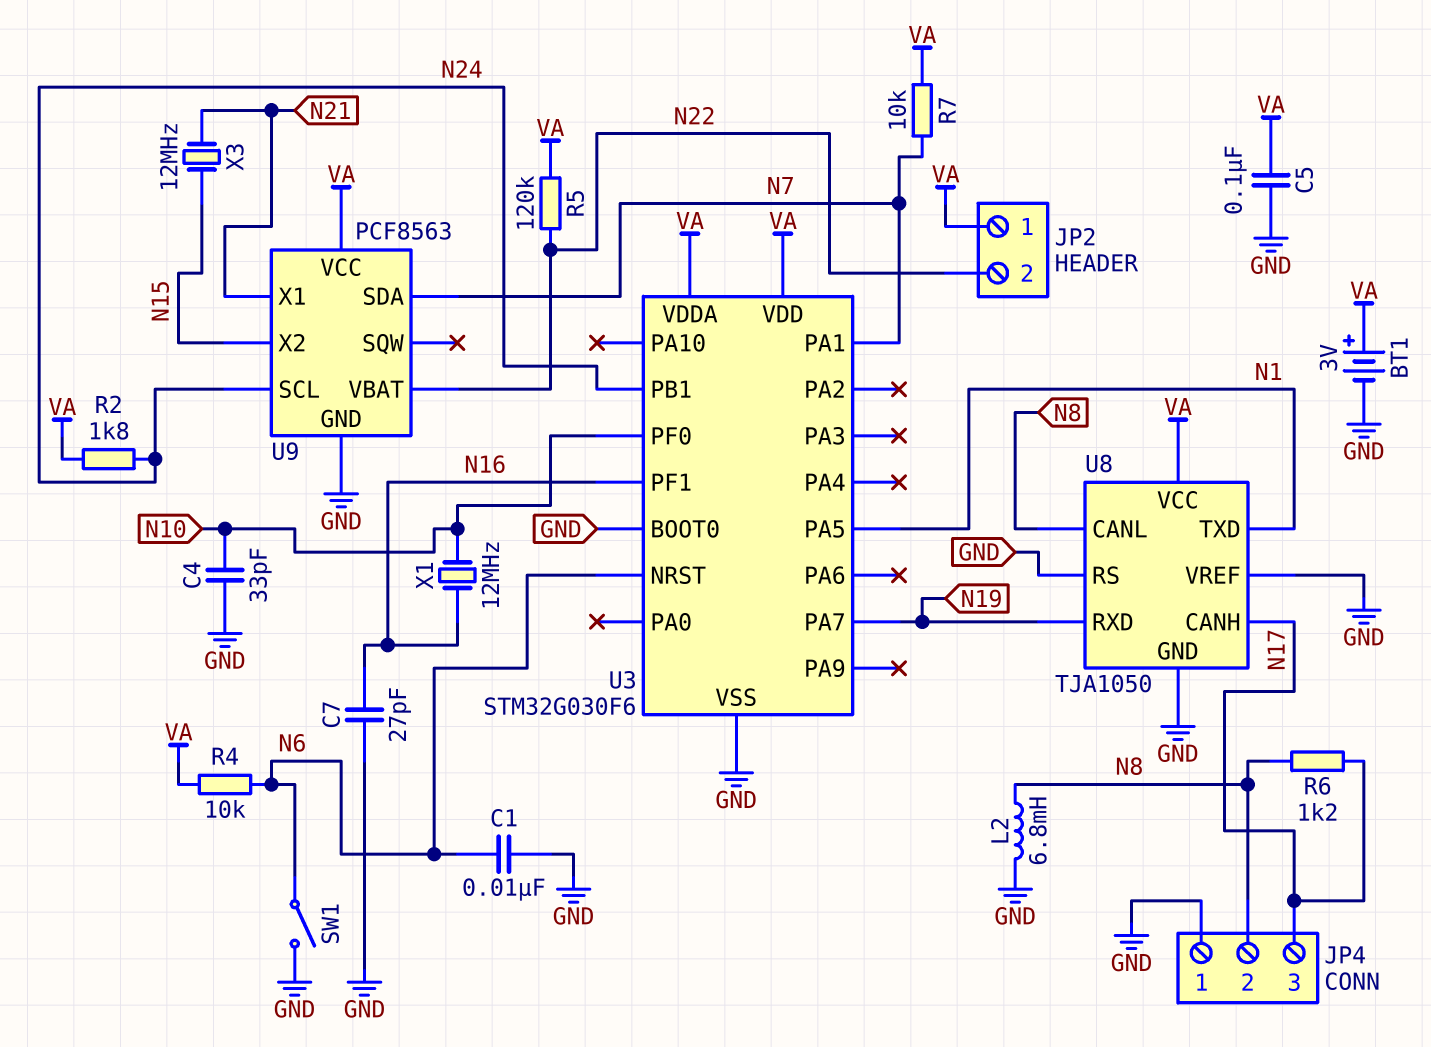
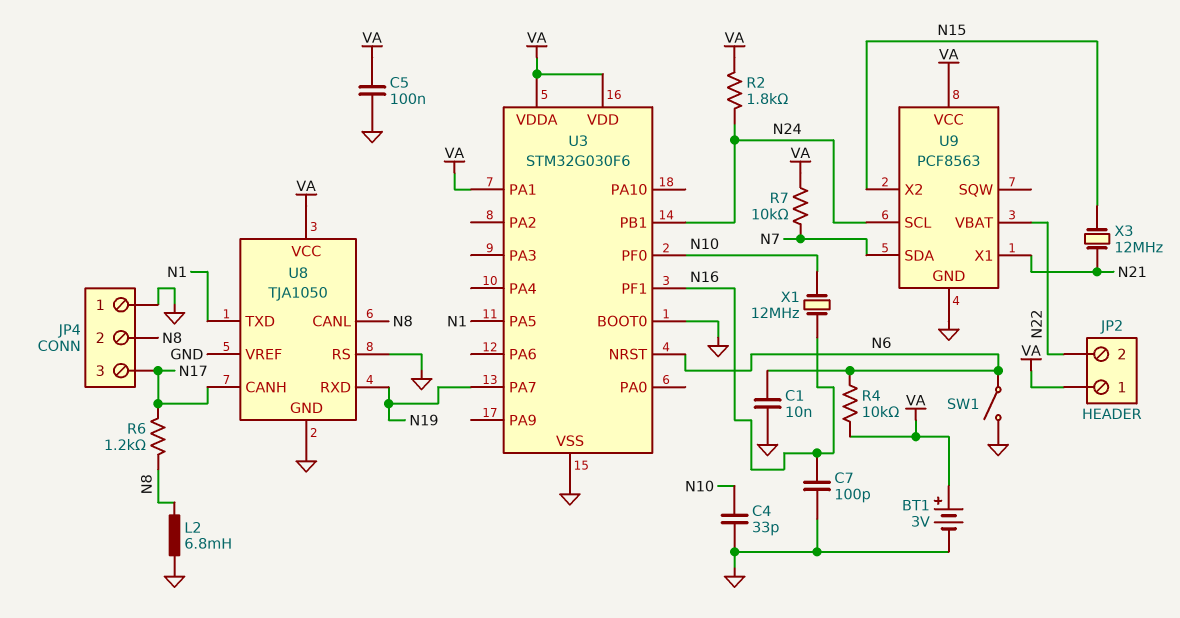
C7: 27pF (GND, N16) -> 100pF (GND, N16)
R5: 120k (N22, VA) -> none
U3 pin PA1: N7 -> VA

